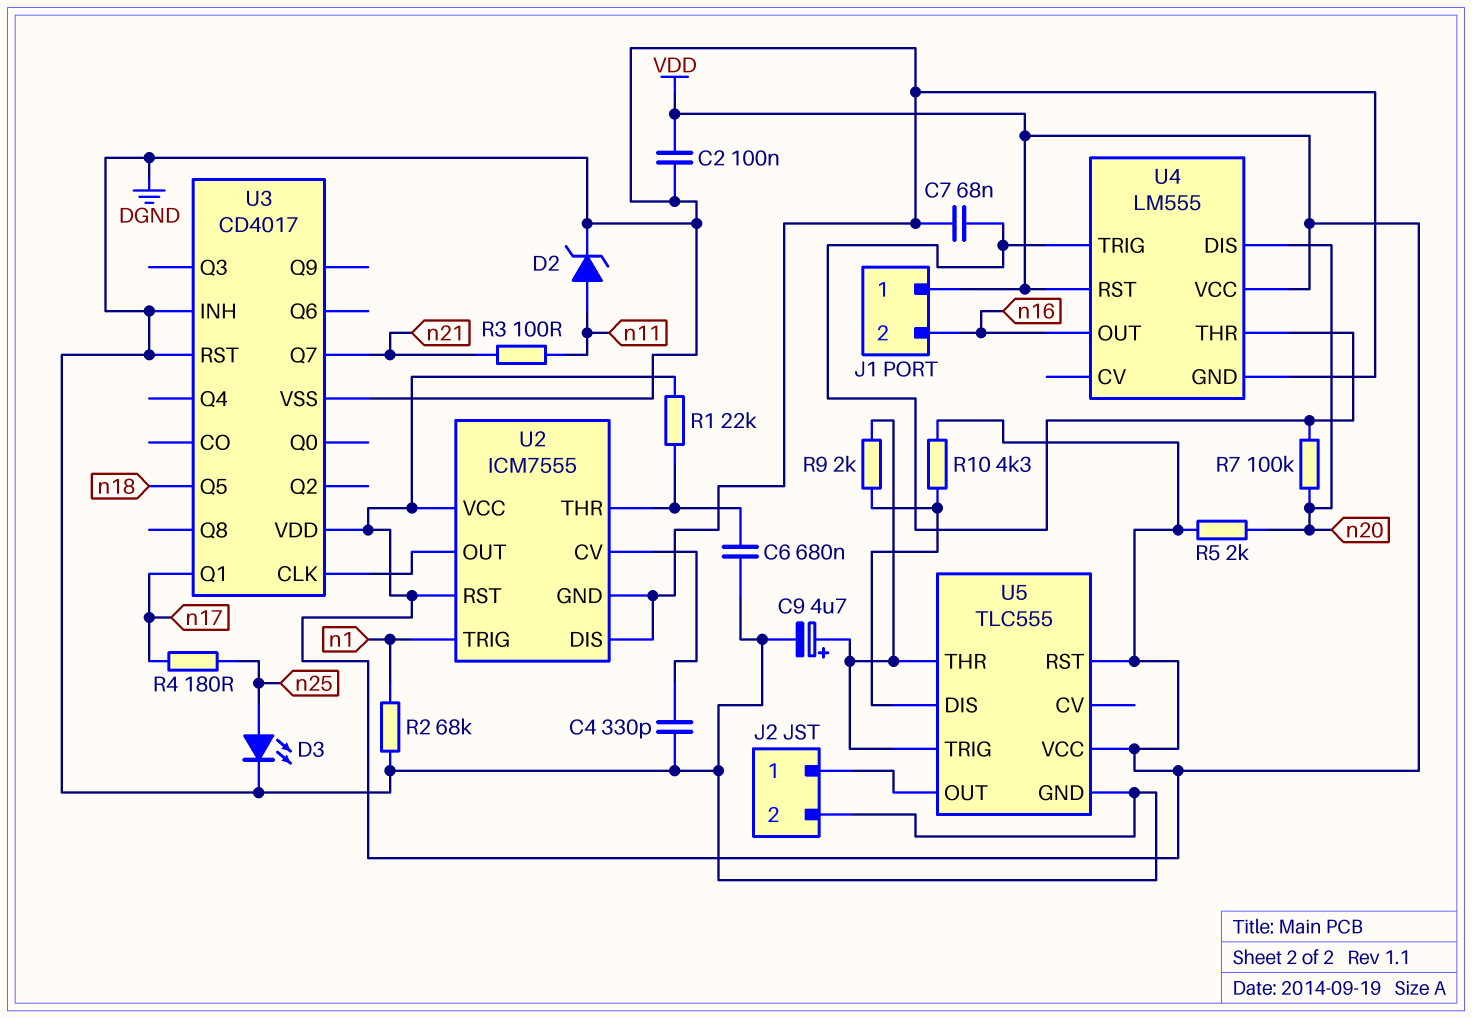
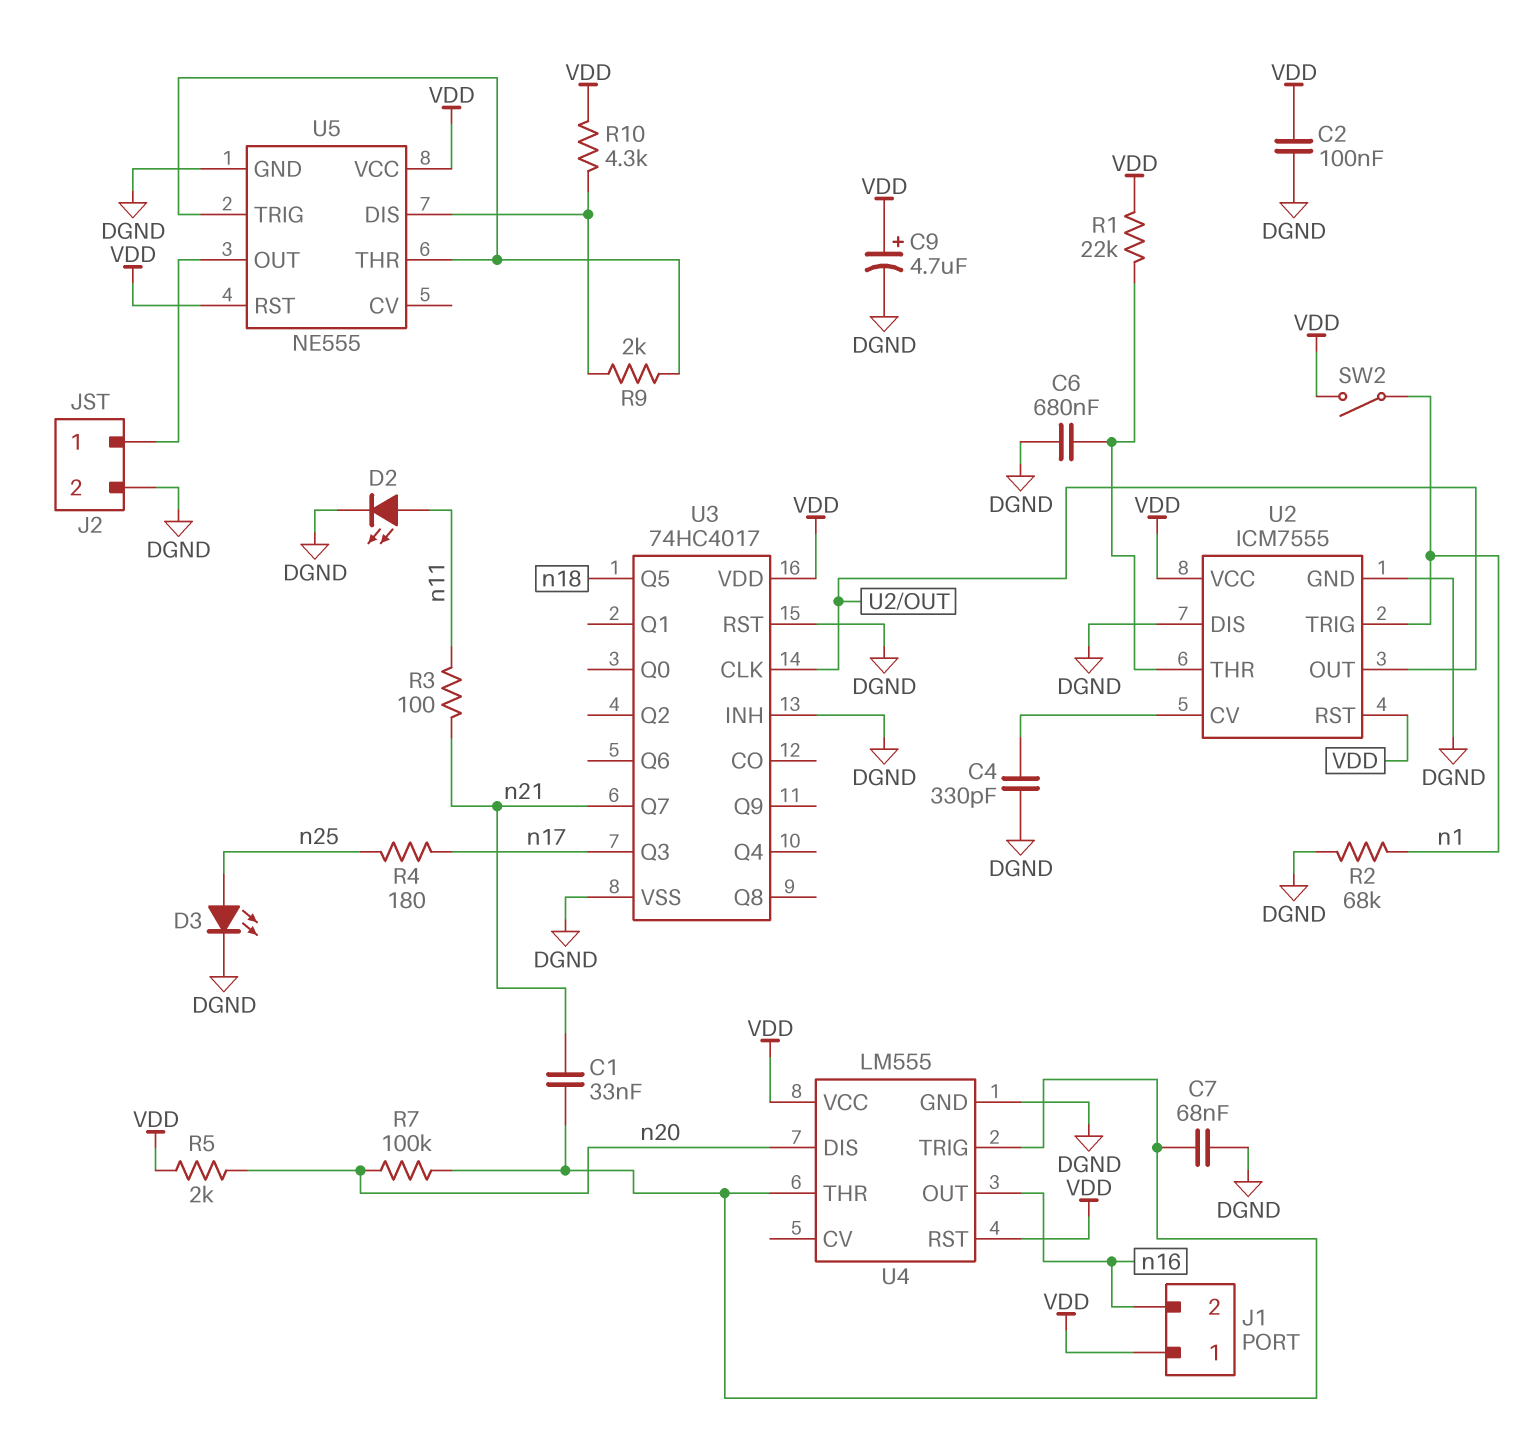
C1: none -> 33nF (U4/THR, n21)
C9: 4.7uF (plus U5/THR, minus DGND) -> 4.7uF (plus VDD, minus DGND)
D2: zener (A n11, K DGND) -> LED (A n11, K DGND)
SW2: none -> switch (VDD, n1)
U3: CD4017 -> 74HC4017
U3 pin Q1: n17 -> none
U3 pin Q3: none -> n17
U5: TLC555 -> NE555

